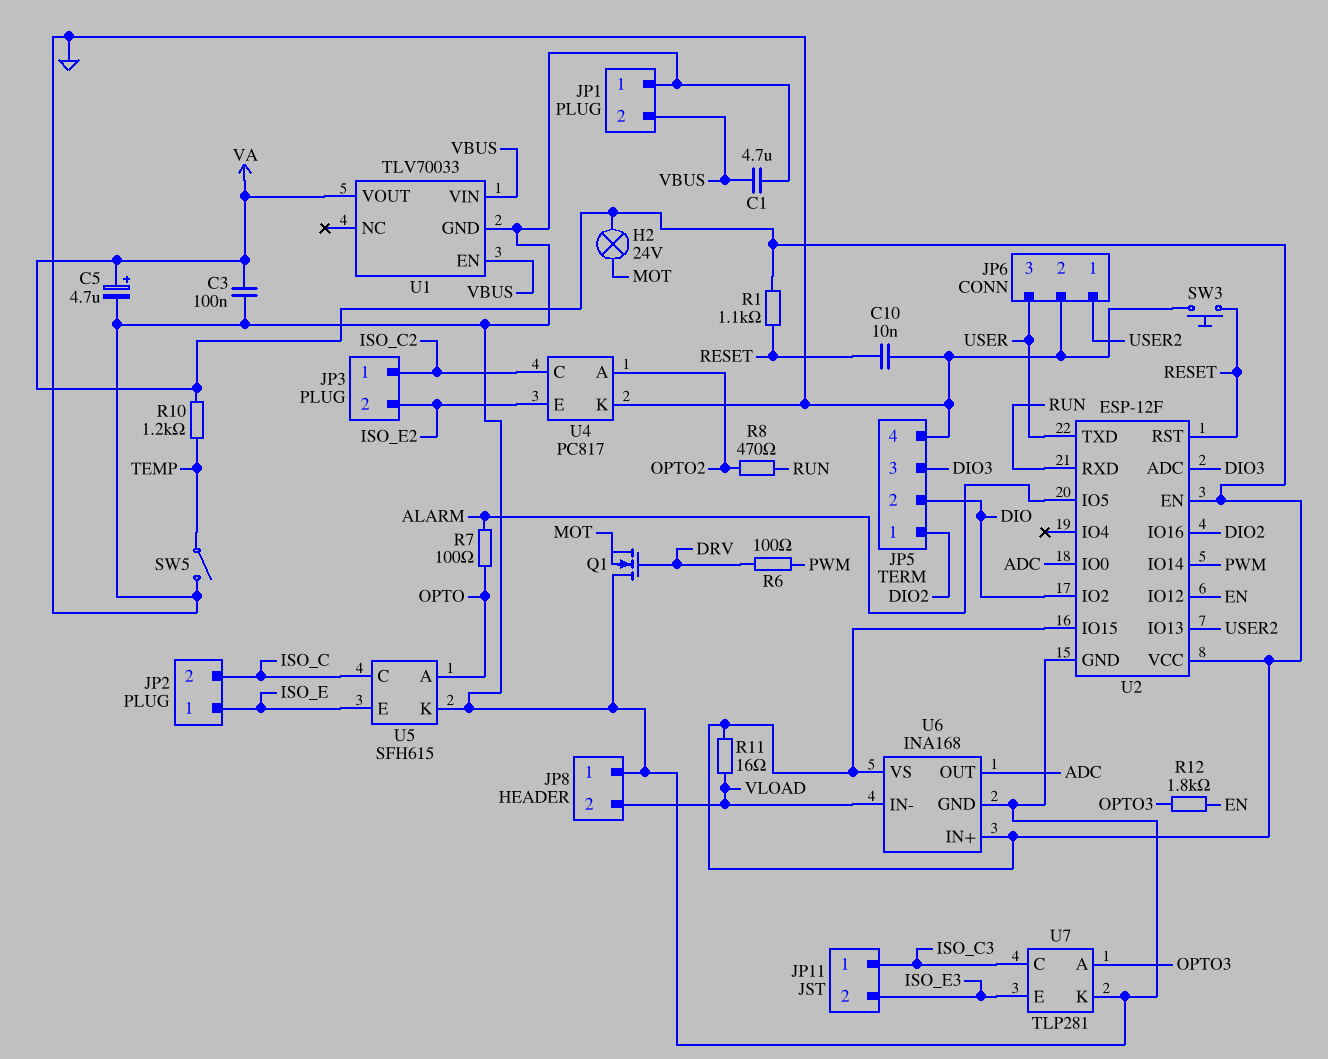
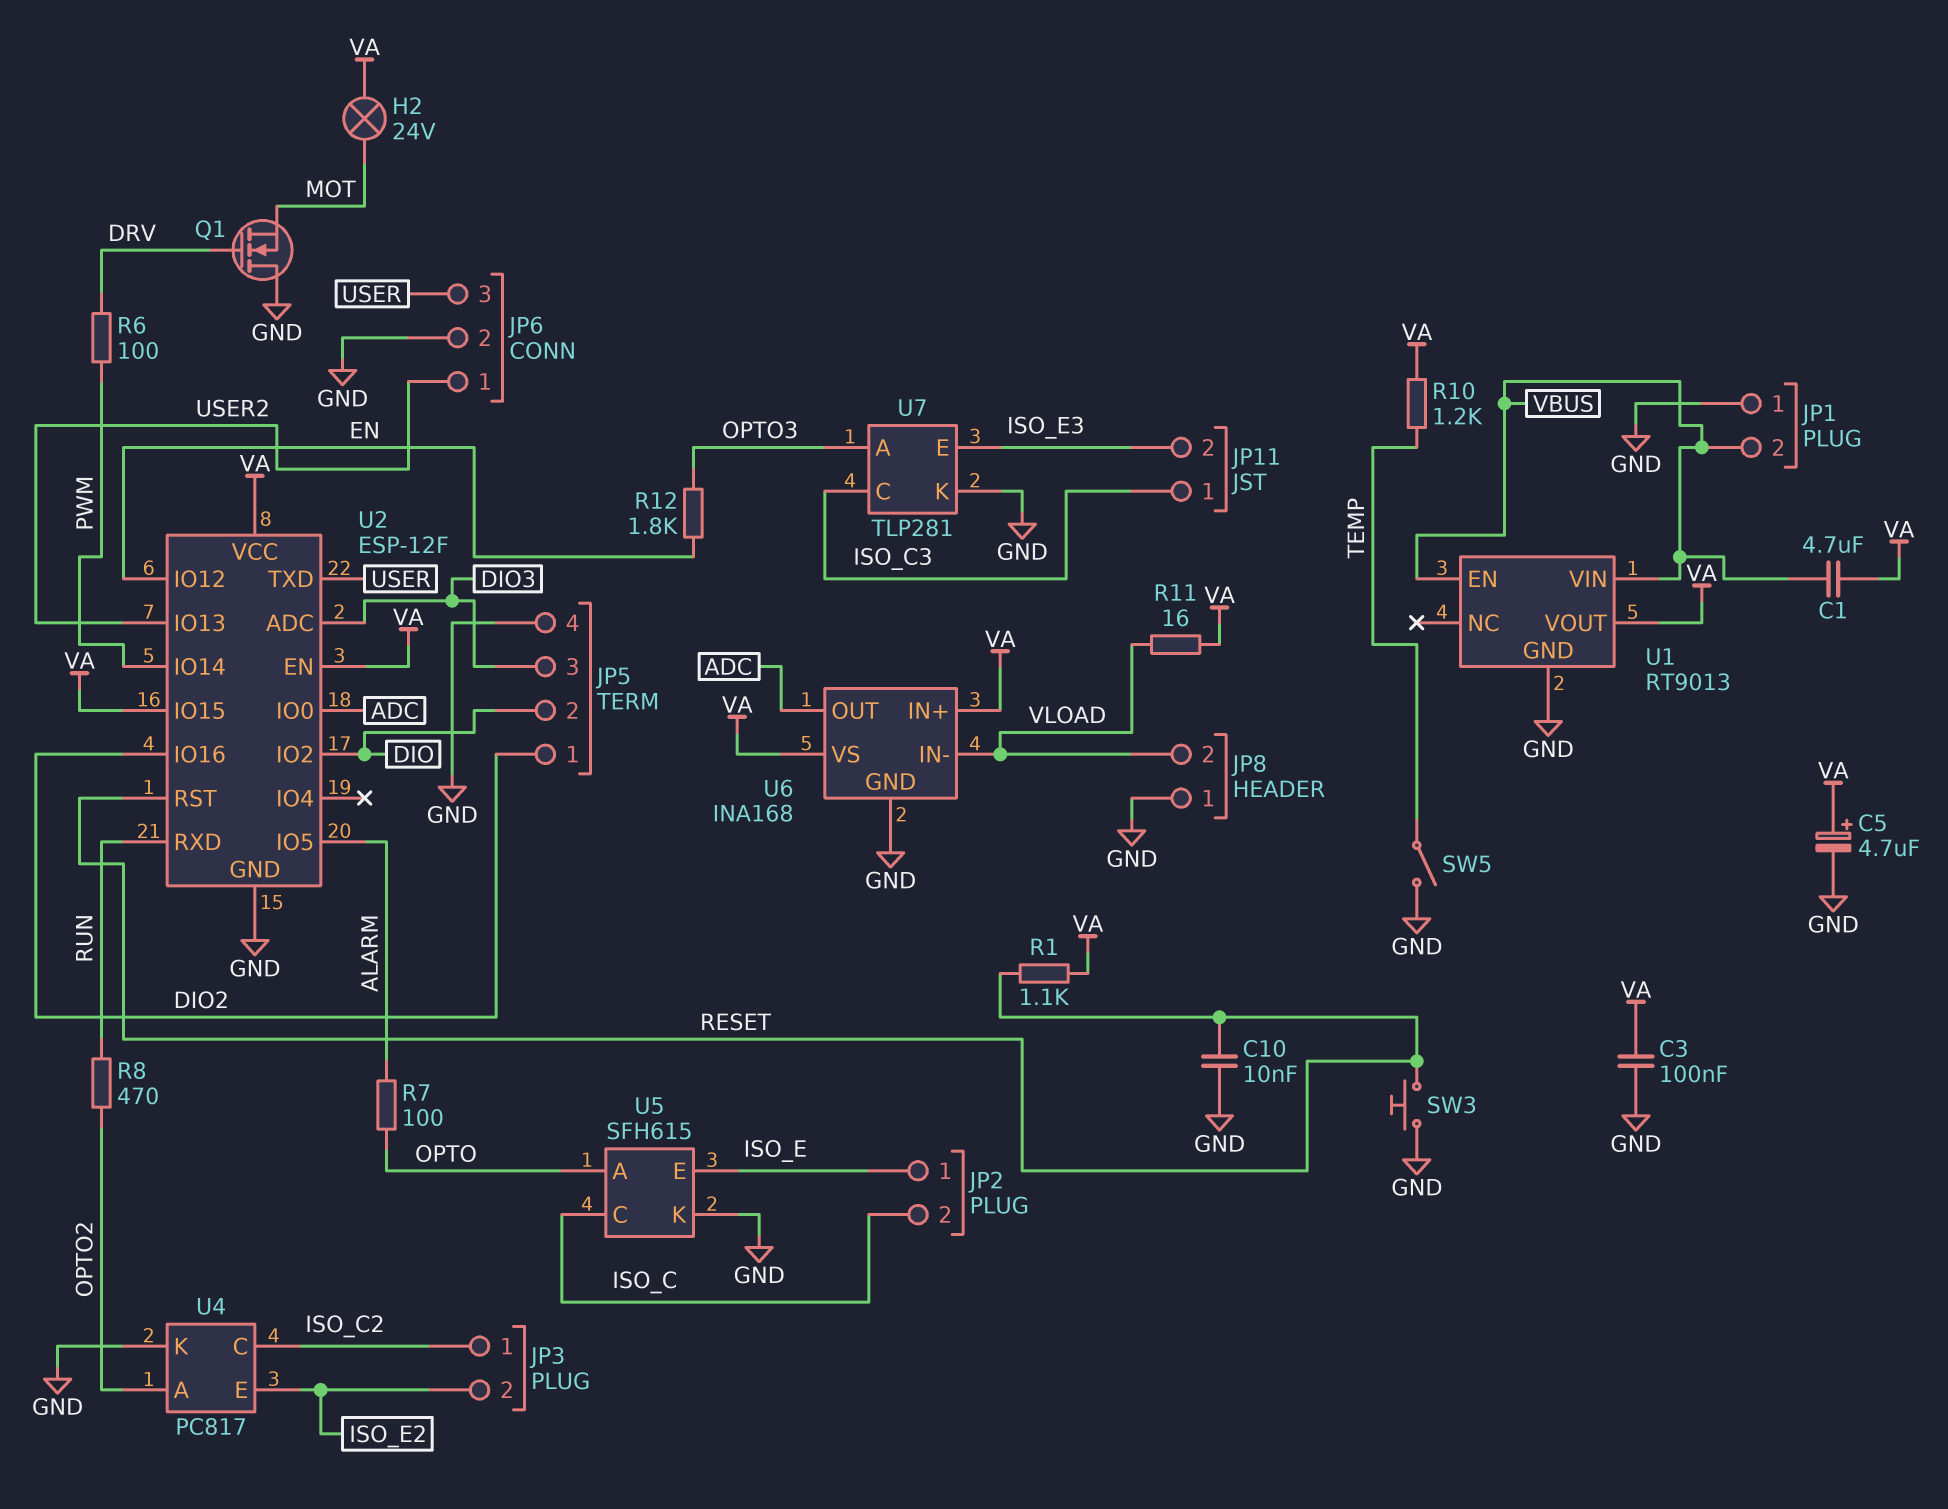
C1: 4.7uF (GND, VBUS) -> 4.7uF (VA, VBUS)
U1: TLV70033 -> RT9013

